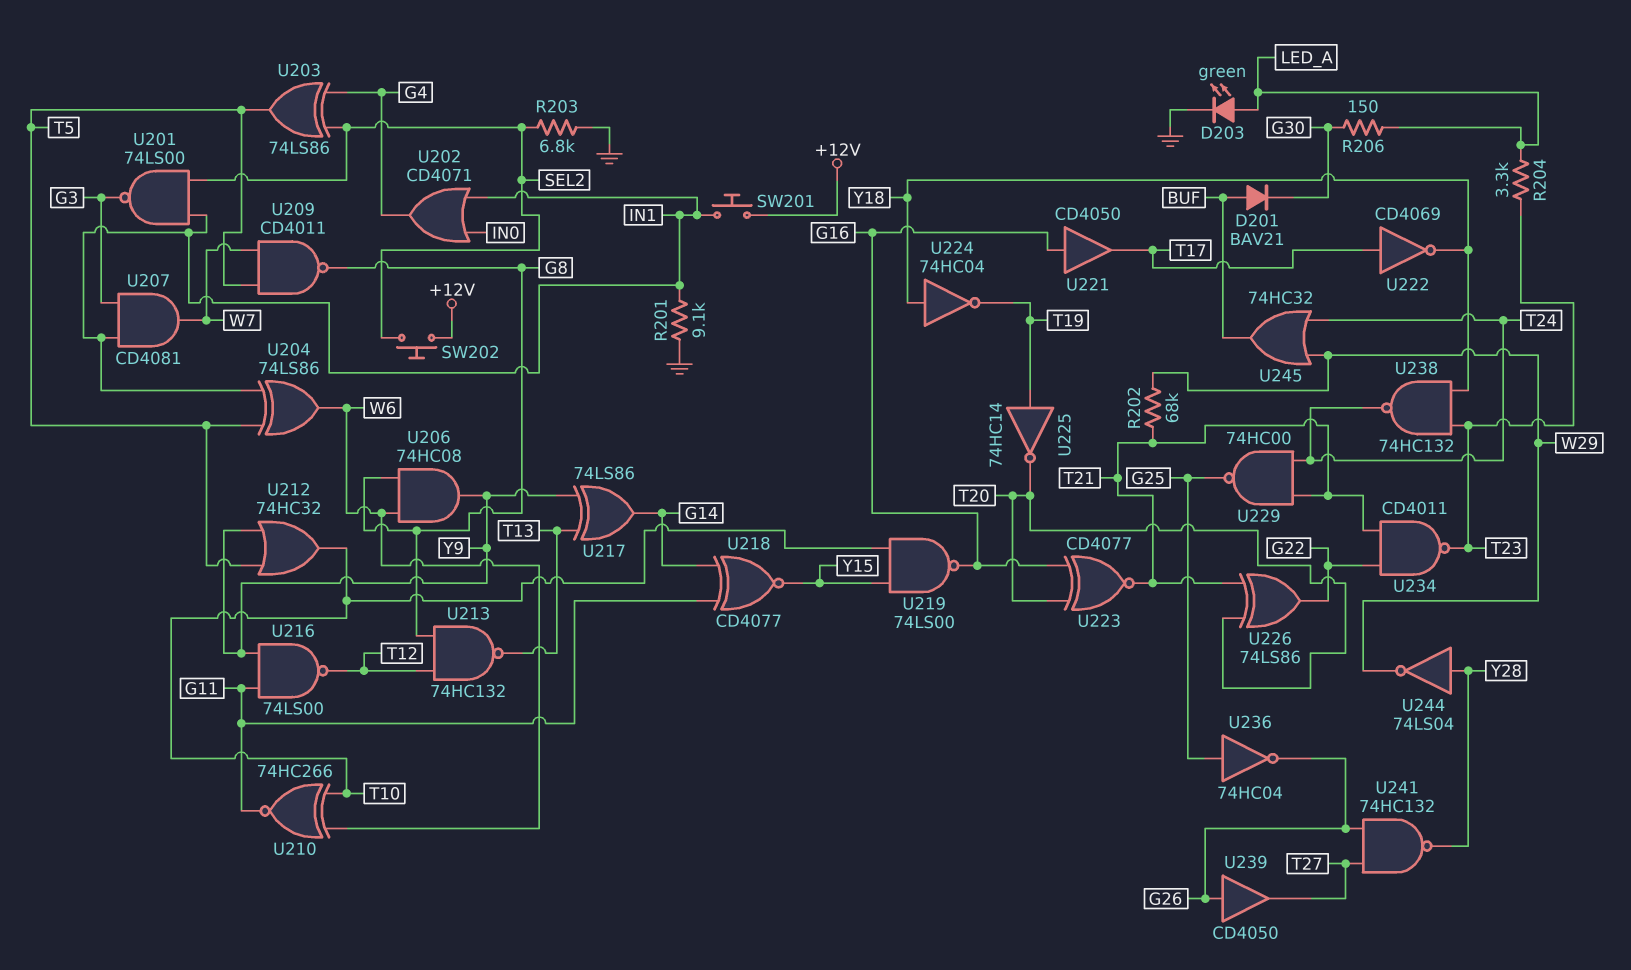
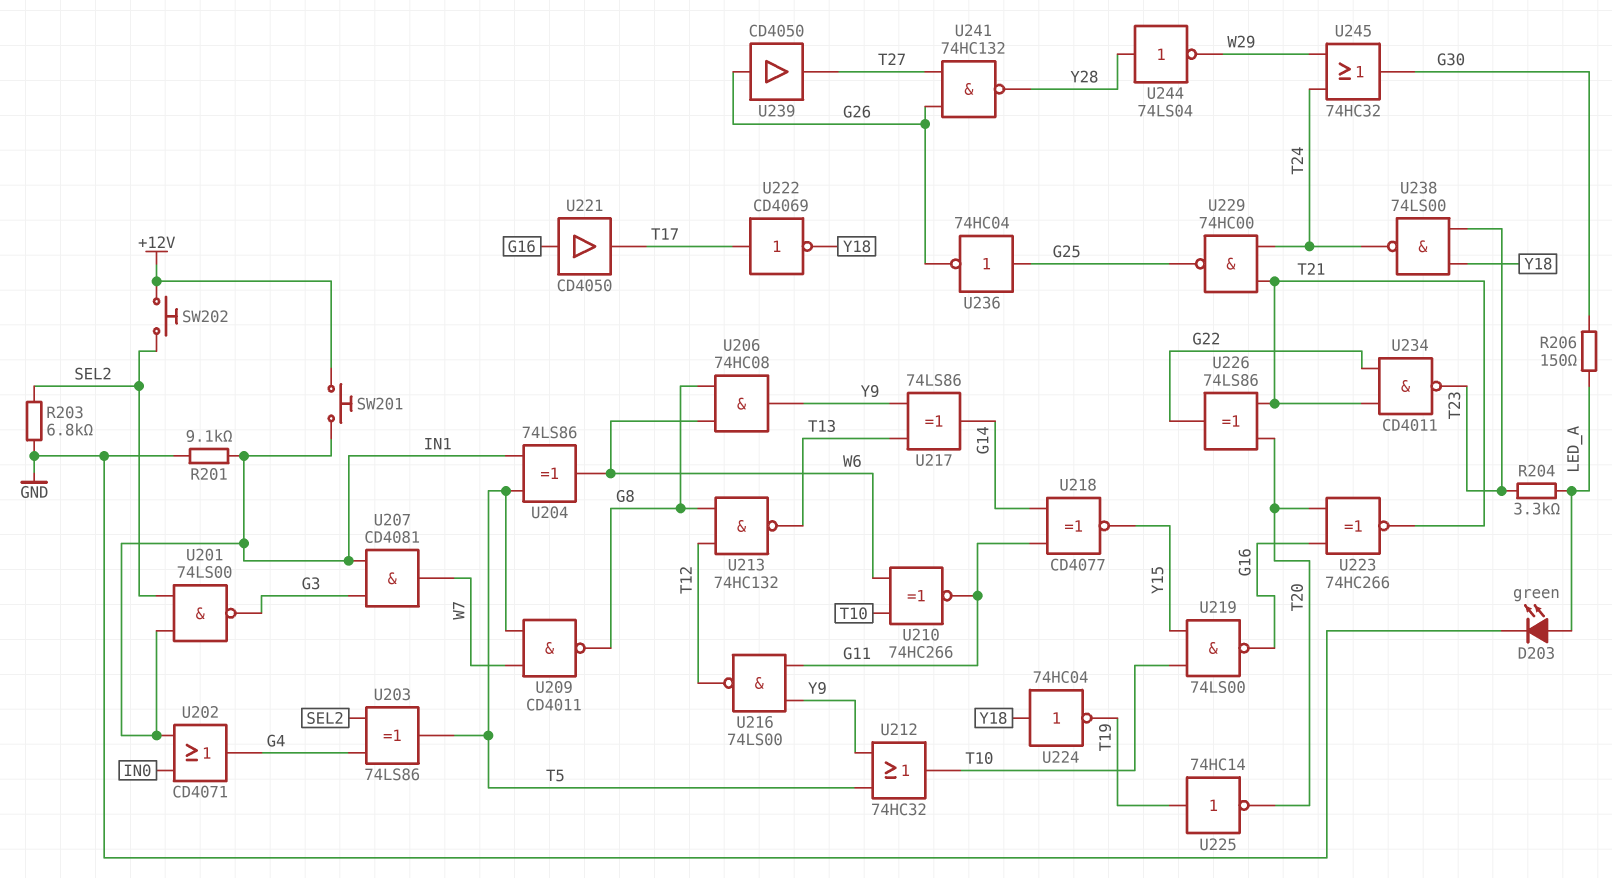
D201: diode BAV21 (A BUF, K G30) -> none
R202: 68k (T21, W29) -> none
U223: XNOR CD4077 (in G16, in T20, out T21) -> XNOR 74HC266 (in G16, in T20, out T21)
U238: NAND 74HC132 (in T23, in Y18, out T24) -> NAND 74LS00 (in T23, in Y18, out T24)
U245: OR 74HC32 (in T24, in W29, out BUF) -> OR 74HC32 (in T24, in W29, out G30)

